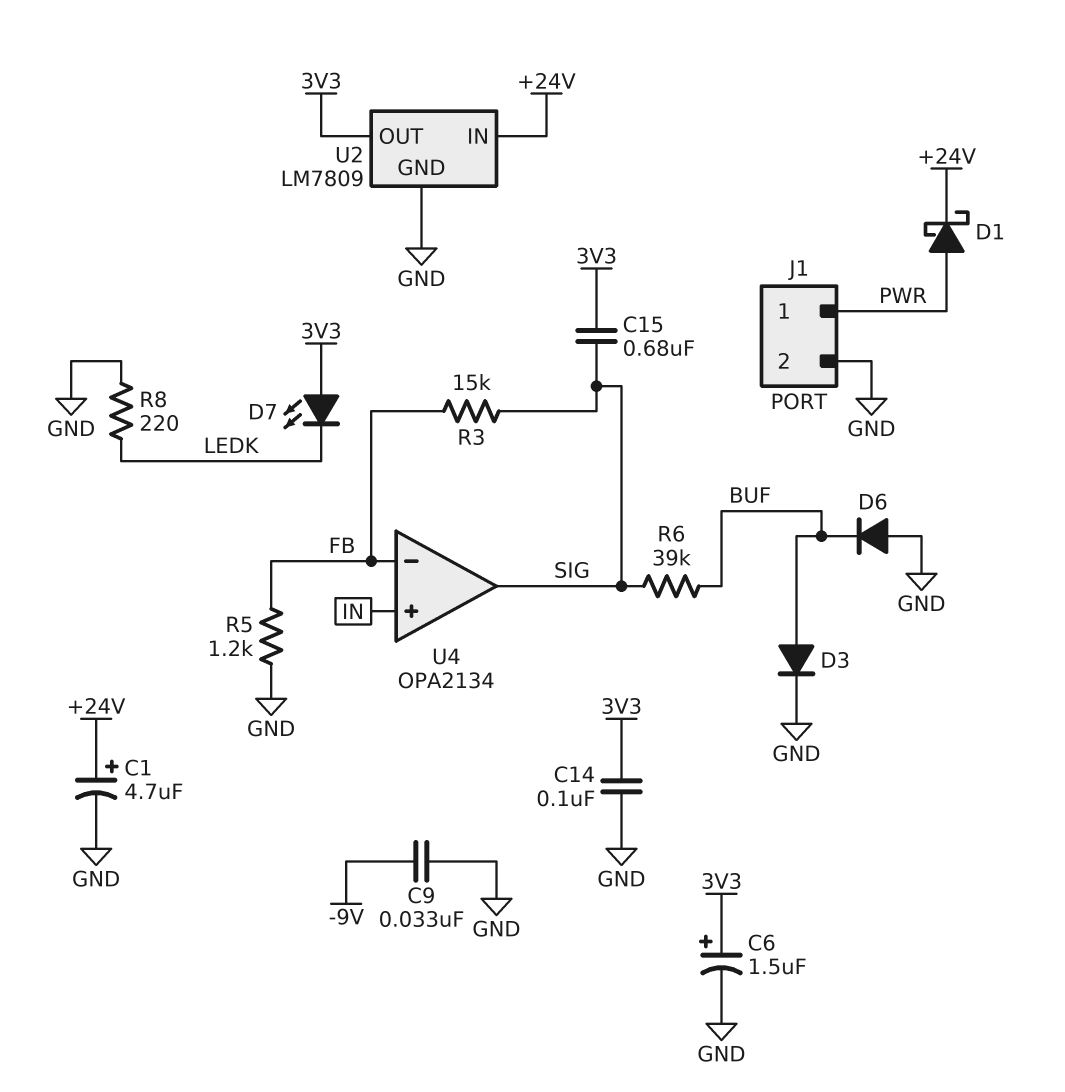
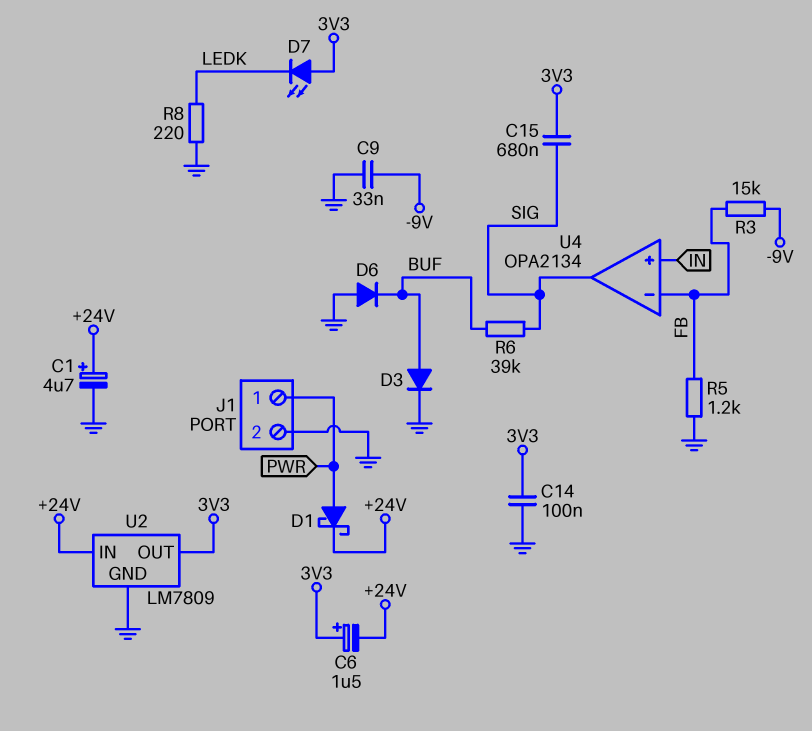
C6: 1.5uF (plus 3V3, minus GND) -> 1.5uF (plus 3V3, minus +24V)
R3: 15k (FB, SIG) -> 15k (-9V, FB)

